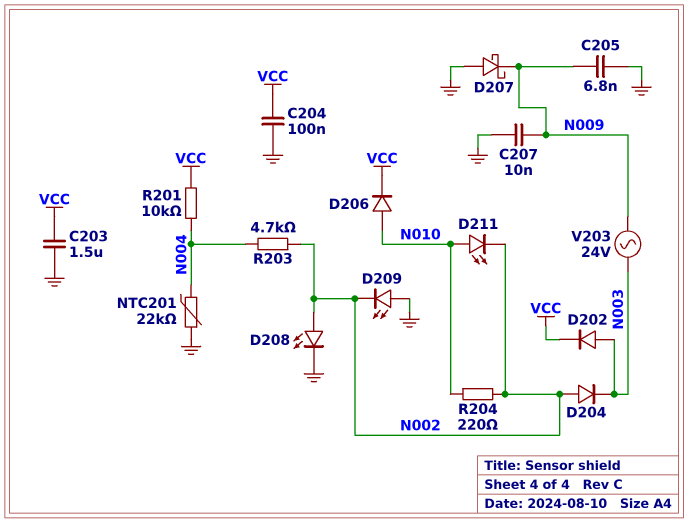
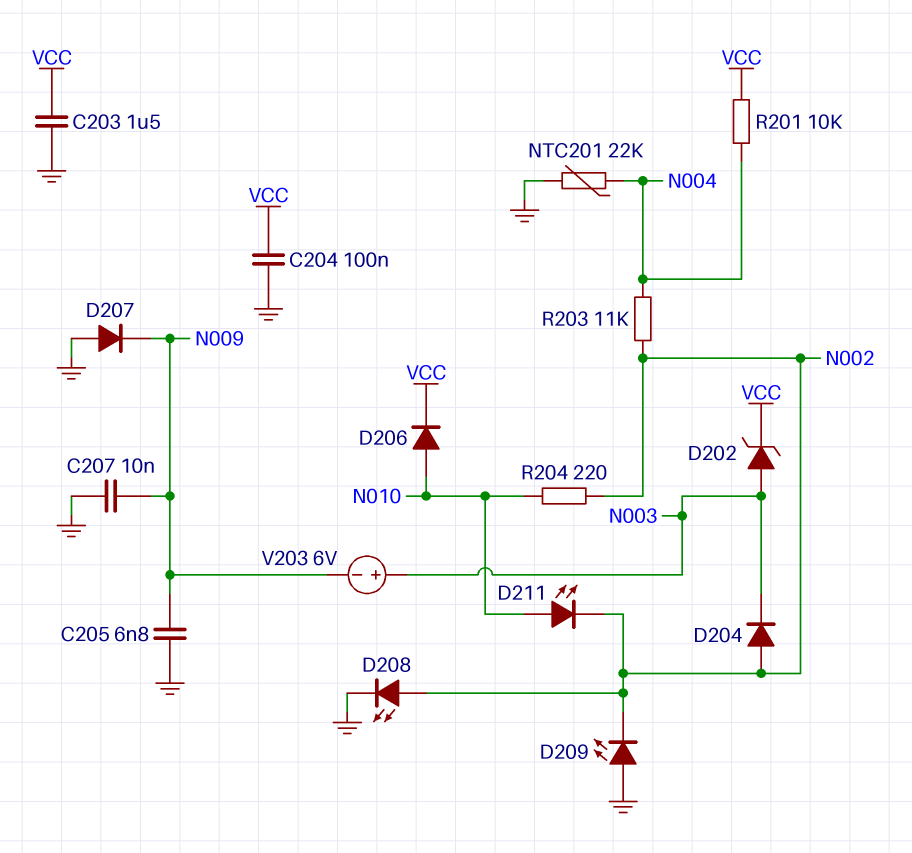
D202: diode (A N003, K VCC) -> zener (A N003, K VCC)
D207: schottky (A GND, K N009) -> diode (A GND, K N009)
R203: 4.7k (N002, N004) -> 11k (N002, N004)
V203: AC 24V (N003, N009) -> 6V (plus N003, minus N009)

